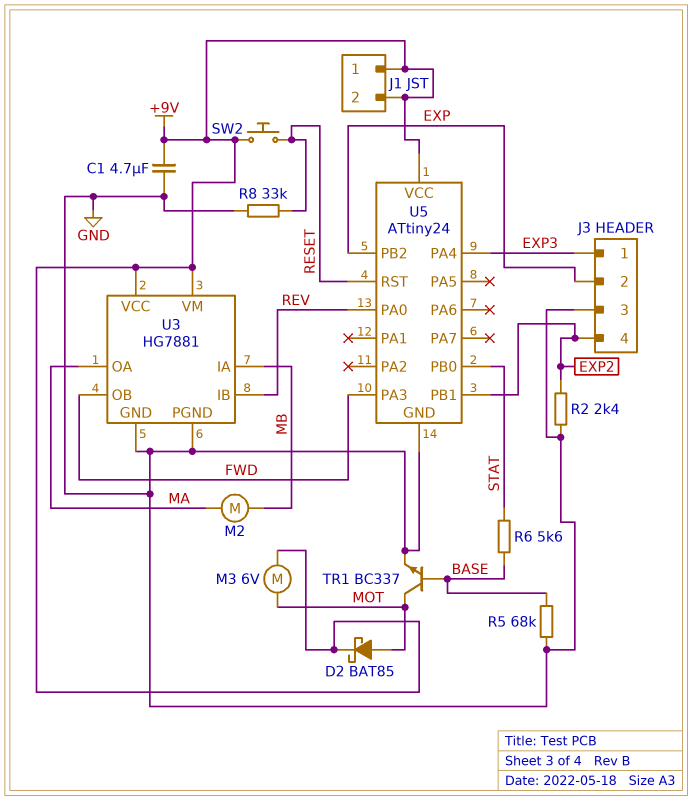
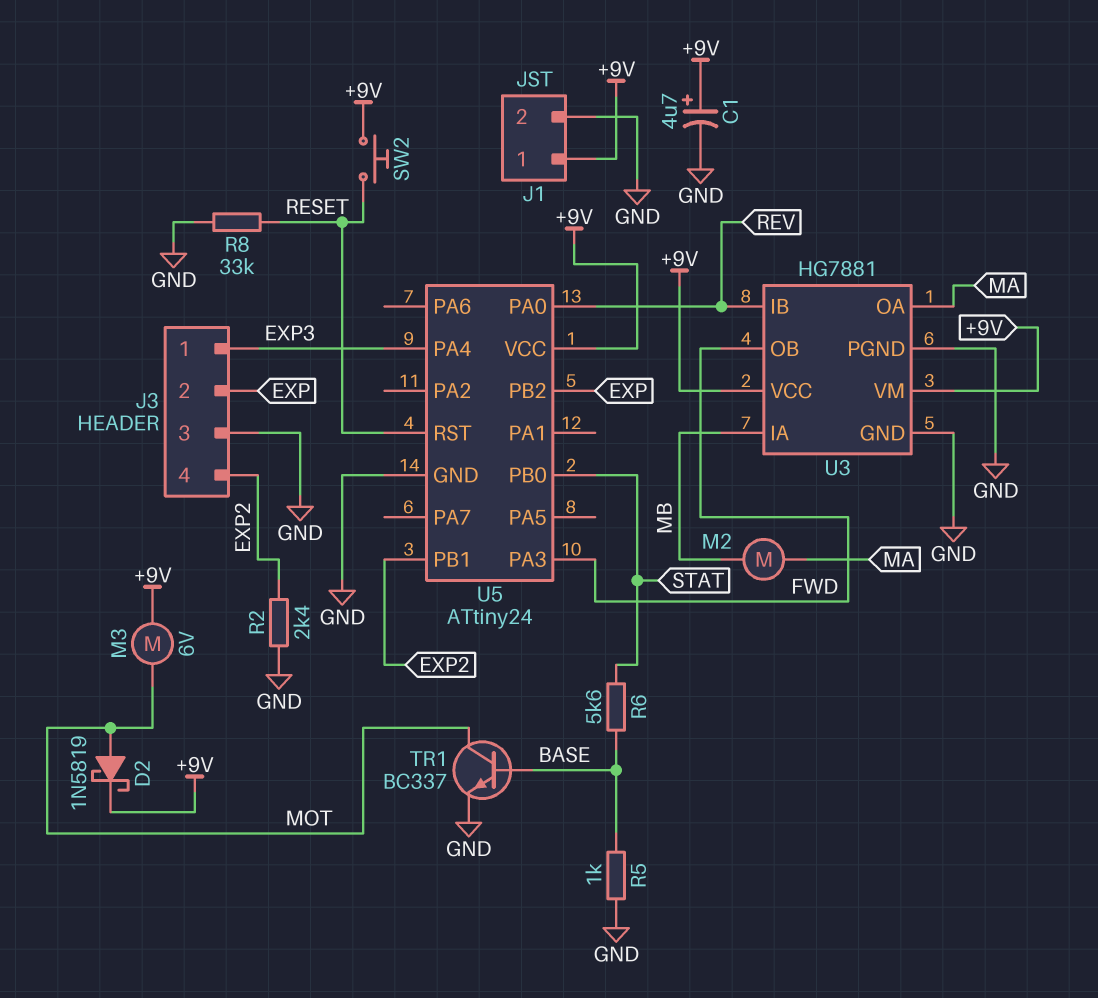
C1: 4.7uF (+9V, GND) -> 4.7uF (plus +9V, minus GND)
D2: schottky BAT85 (A MOT, K +9V) -> schottky 1N5819 (A MOT, K +9V)
J1 pin 2: +9V -> GND
R5: 68k (BASE, GND) -> 1k (BASE, GND)

